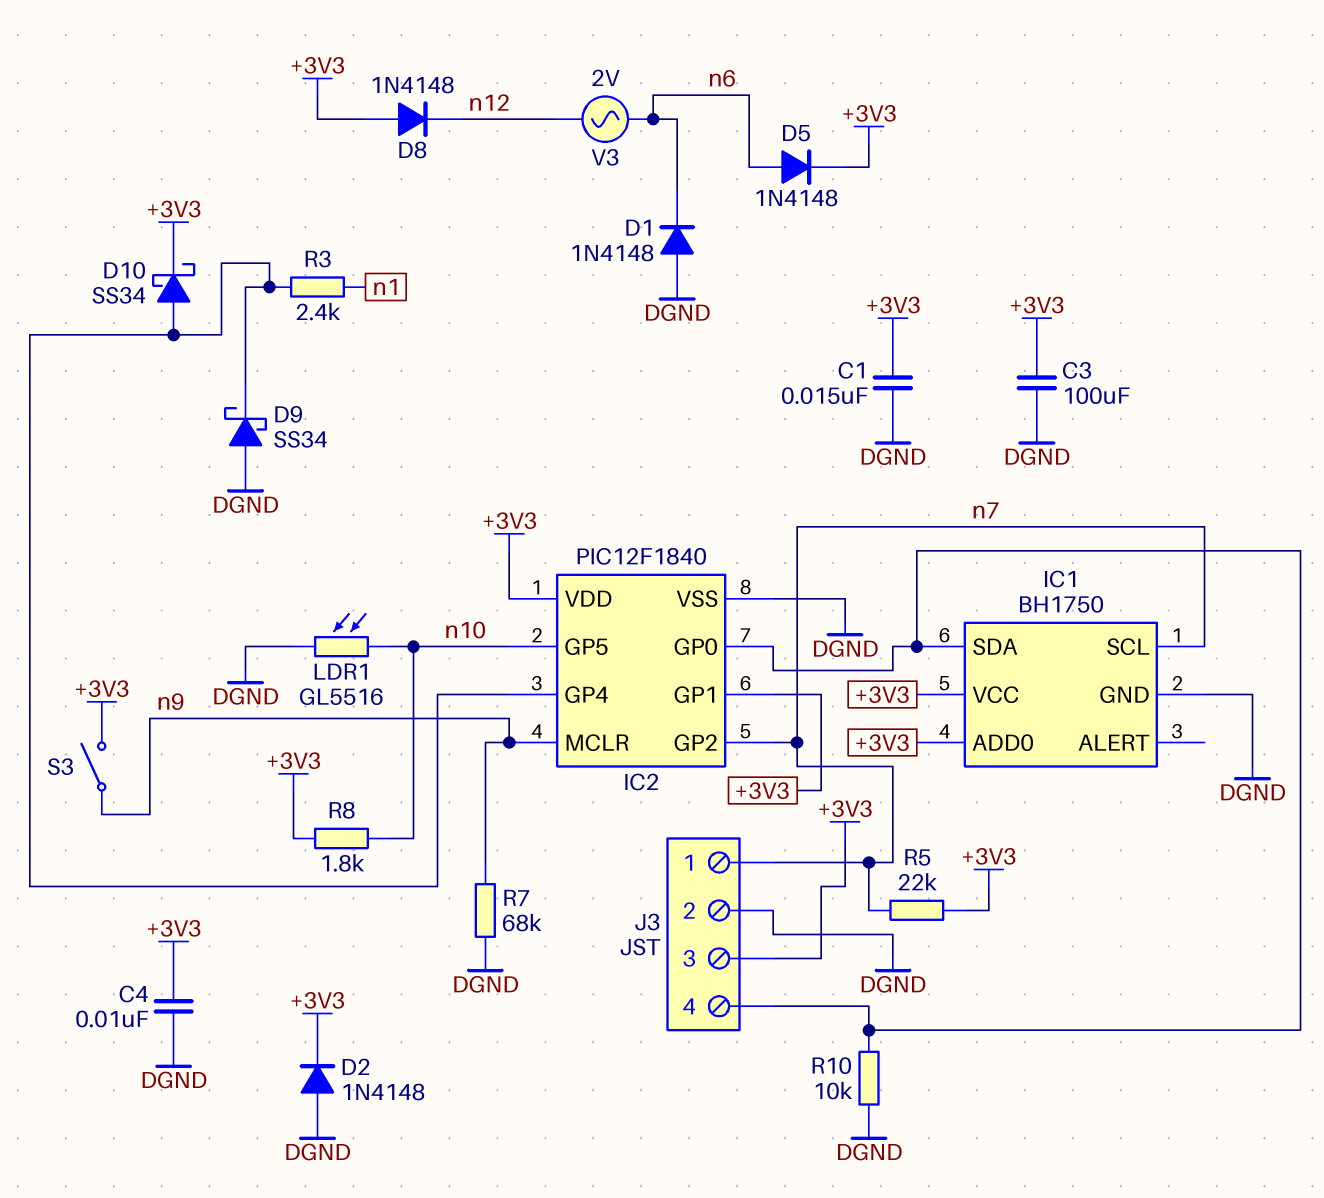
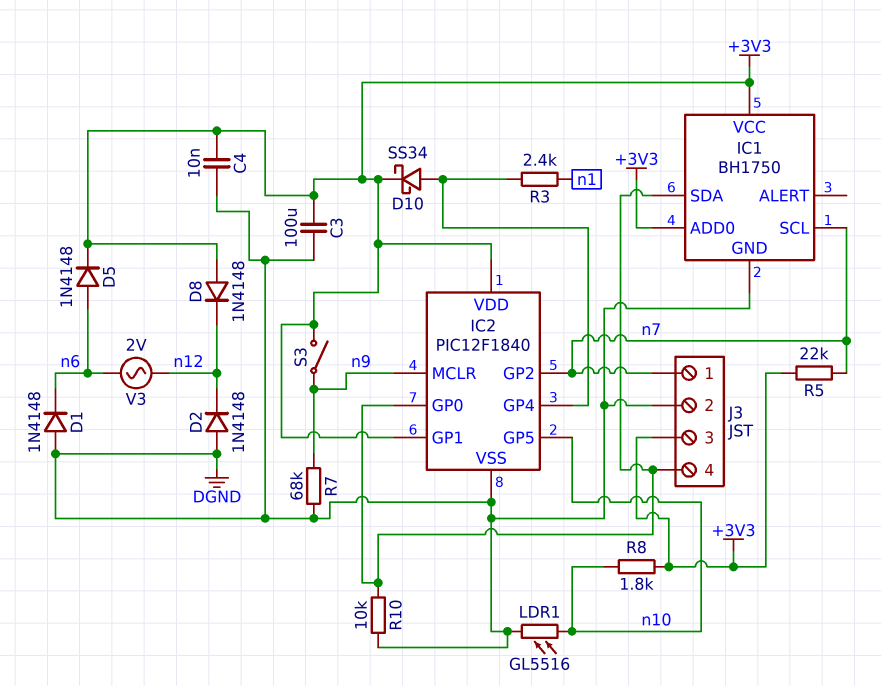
C1: 15nF (+3V3, DGND) -> none
D2: diode 1N4148 (A DGND, K +3V3) -> diode 1N4148 (A DGND, K n12)
D9: schottky SS34 (A DGND, K IC2/GP4) -> none

